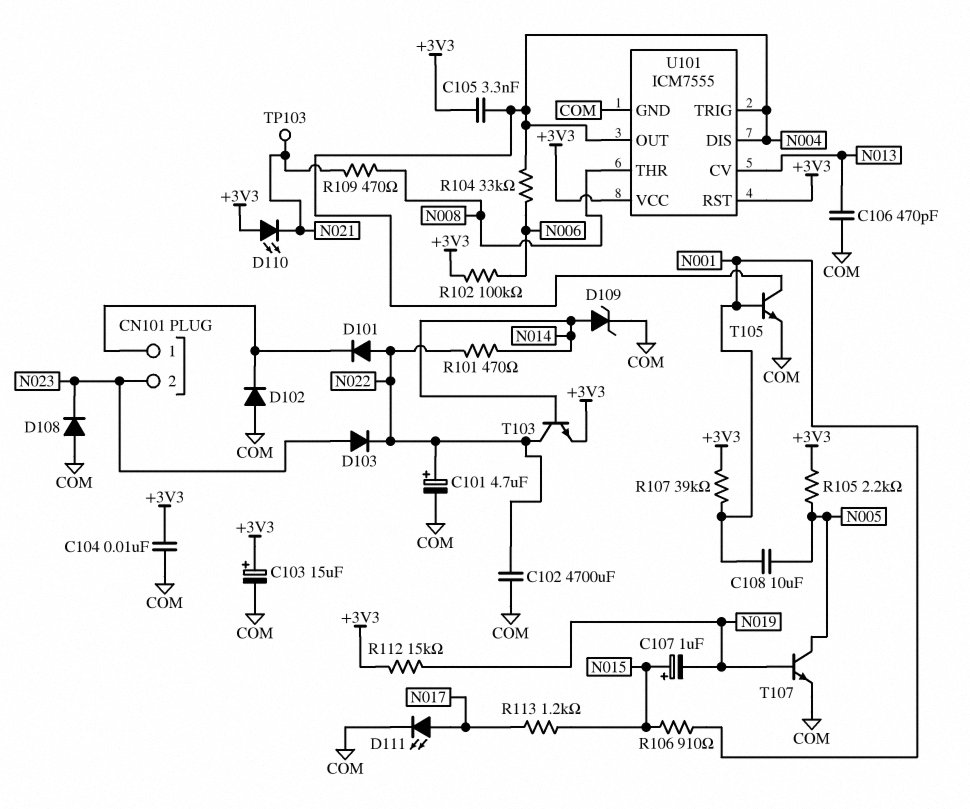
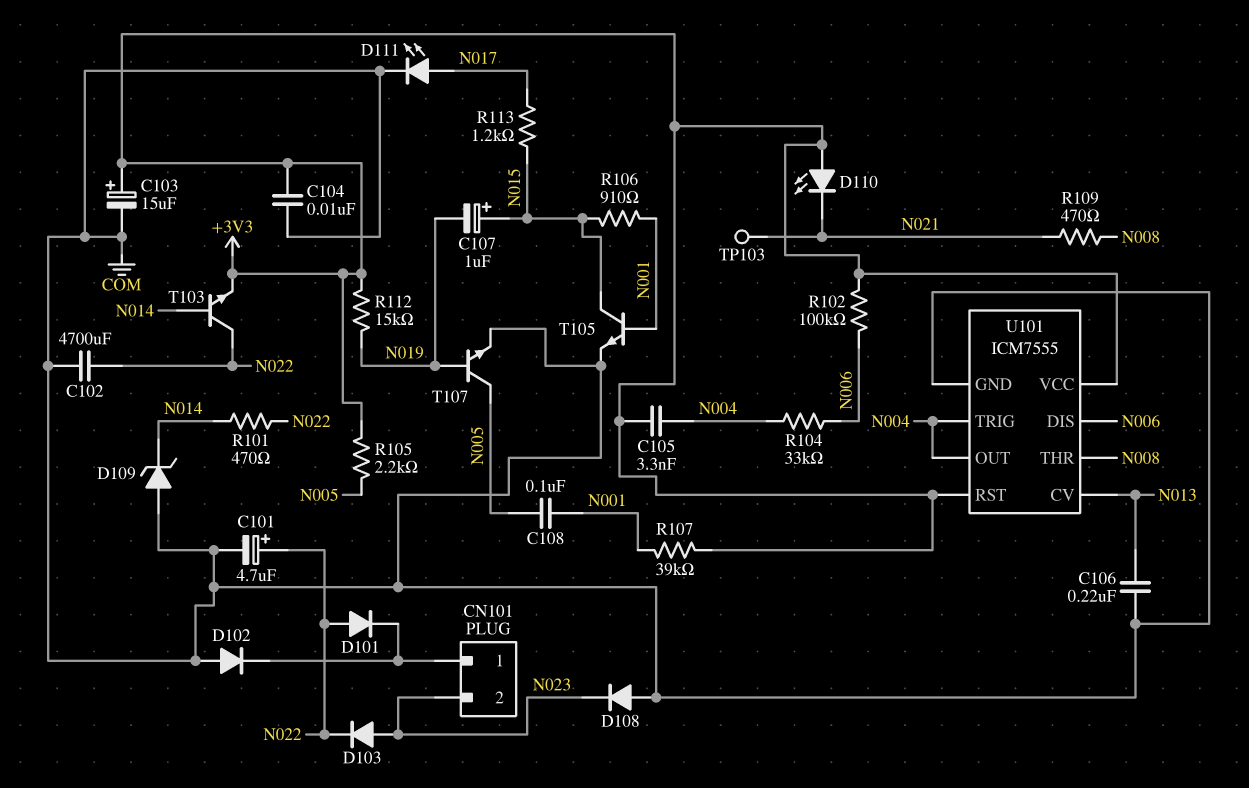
C106: 470pF (COM, N013) -> 220nF (COM, N013)
C108: 10uF (N001, N005) -> 100nF (N001, N005)
D109: zener (A N014, K COM) -> zener (A COM, K N014)
T105: NPN (B N001, C N004, E COM) -> NPN (B N001, C N015, E COM)
U101 pin DIS: N004 -> N006

